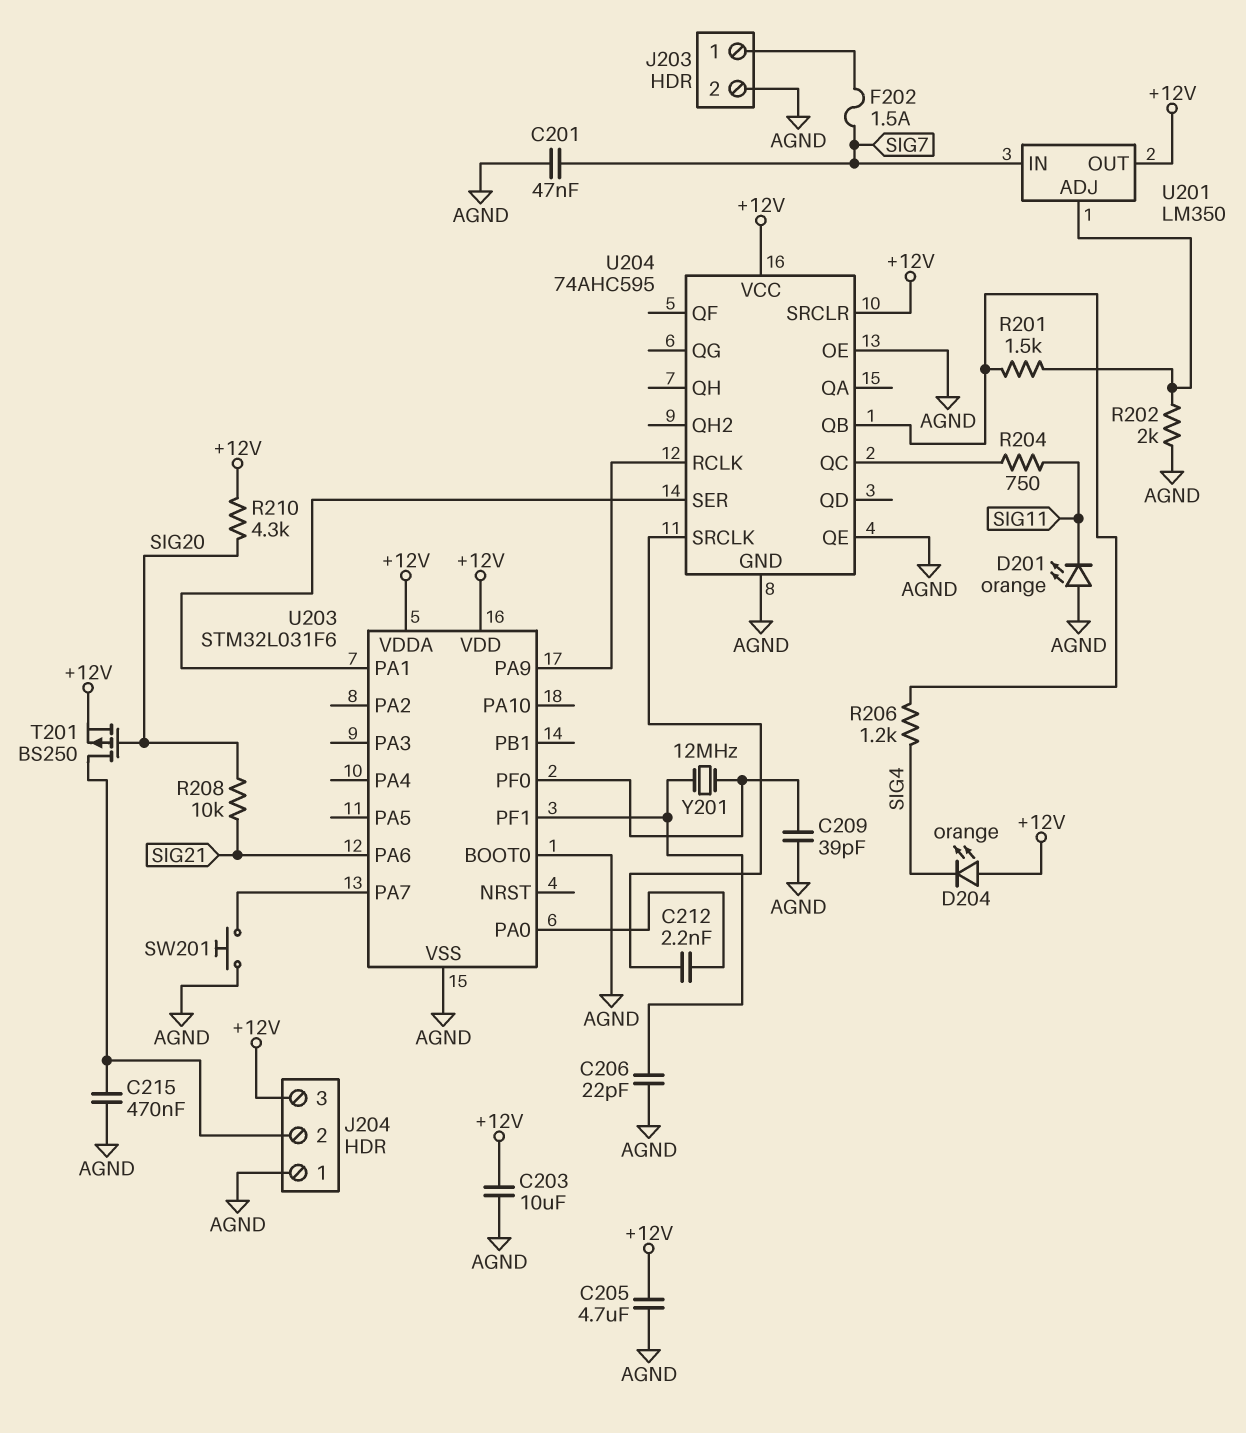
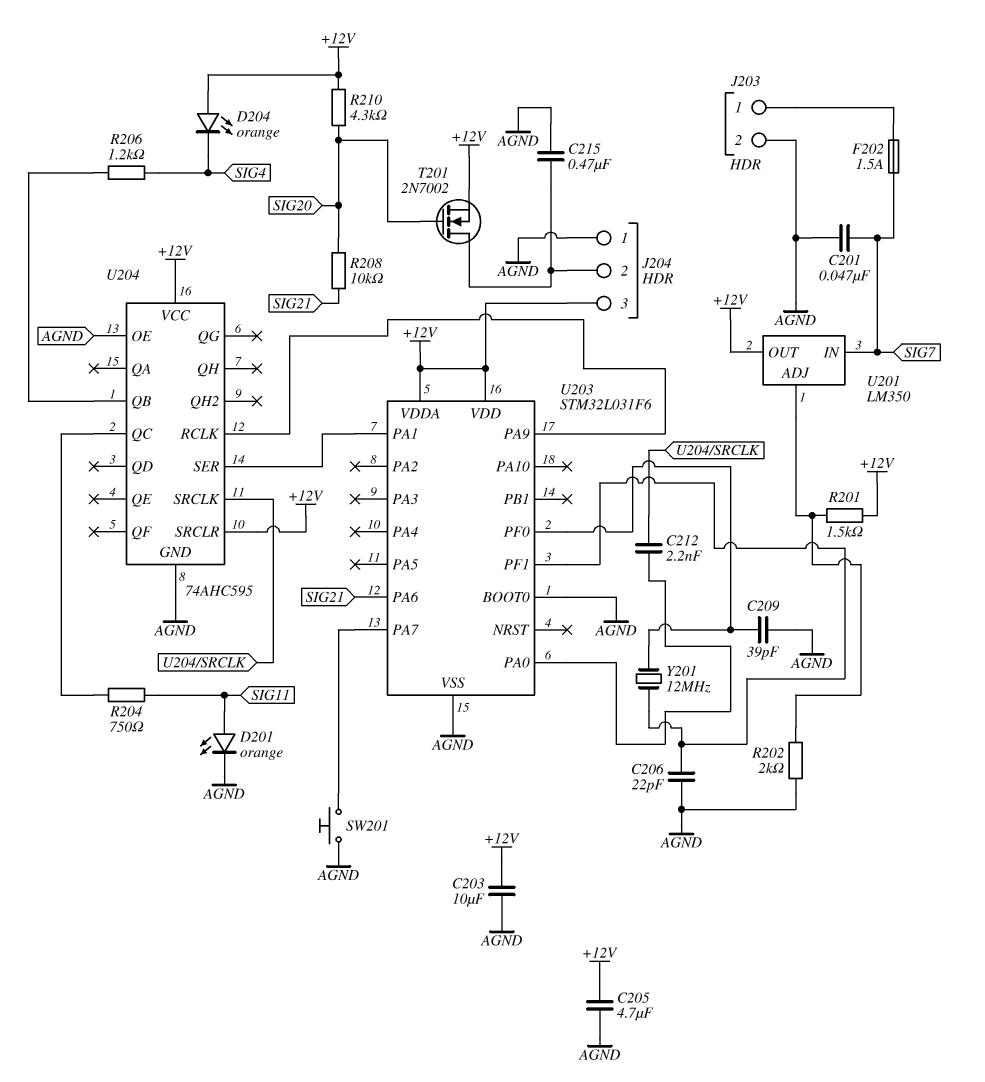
D201: LED orange (A AGND, K SIG11) -> LED orange (A SIG11, K AGND)
R201: 1.5k (U201/ADJ, U204/QB) -> 1.5k (+12V, U201/ADJ)
T201: PMOS BS250 (G SIG20, D J204/2, S +12V) -> NMOS 2N7002 (G SIG20, D J204/2, S +12V)
U204 pin QE: AGND -> none

